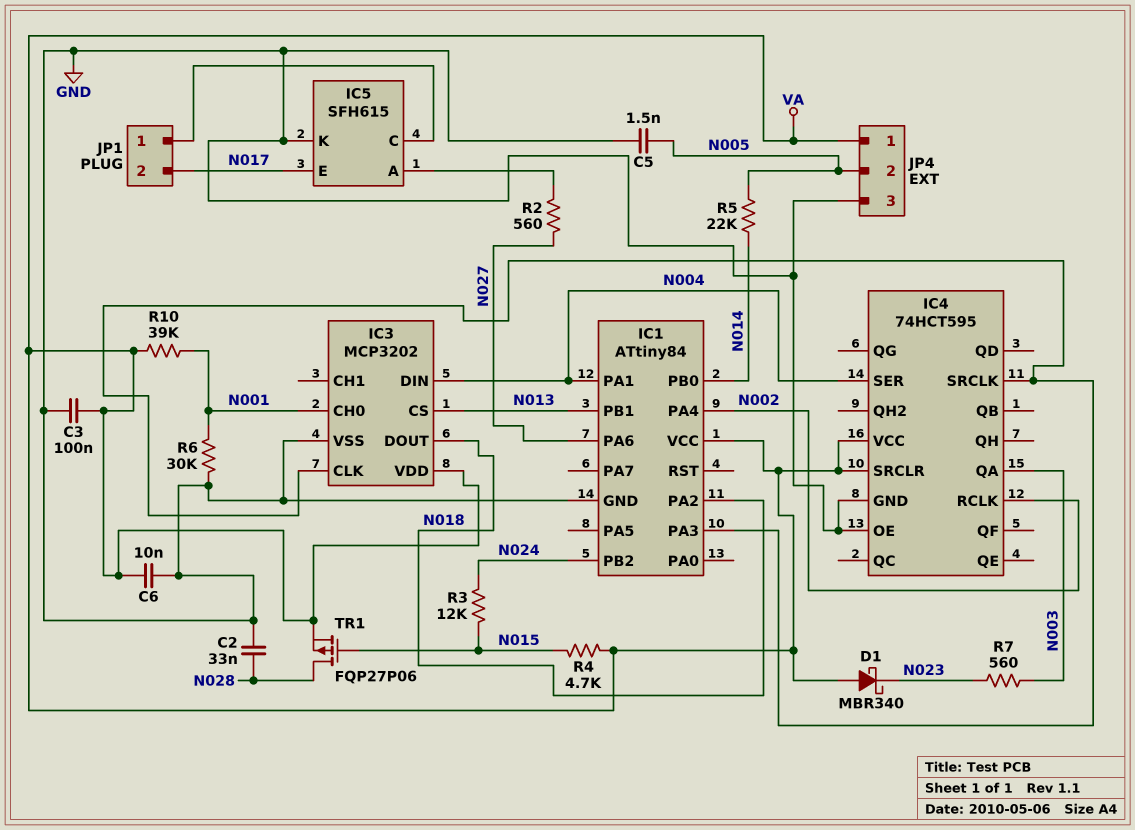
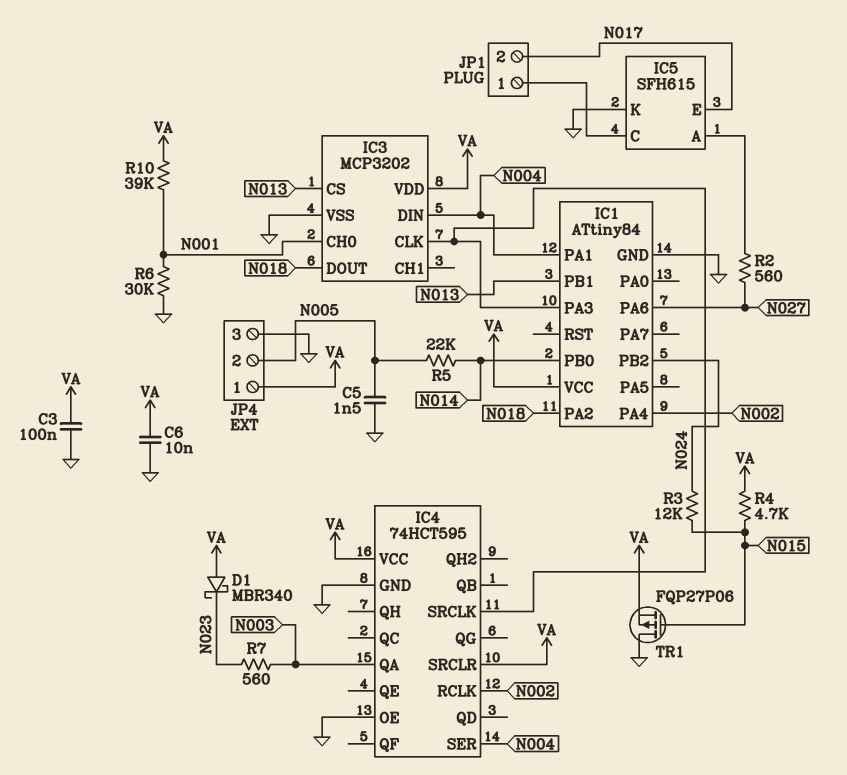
C2: 33nF (GND, N028) -> none
TR1: PMOS FQP27P06 (G N015, D N028, S VA) -> PMOS FQP27P06 (G N015, D GND, S VA)

